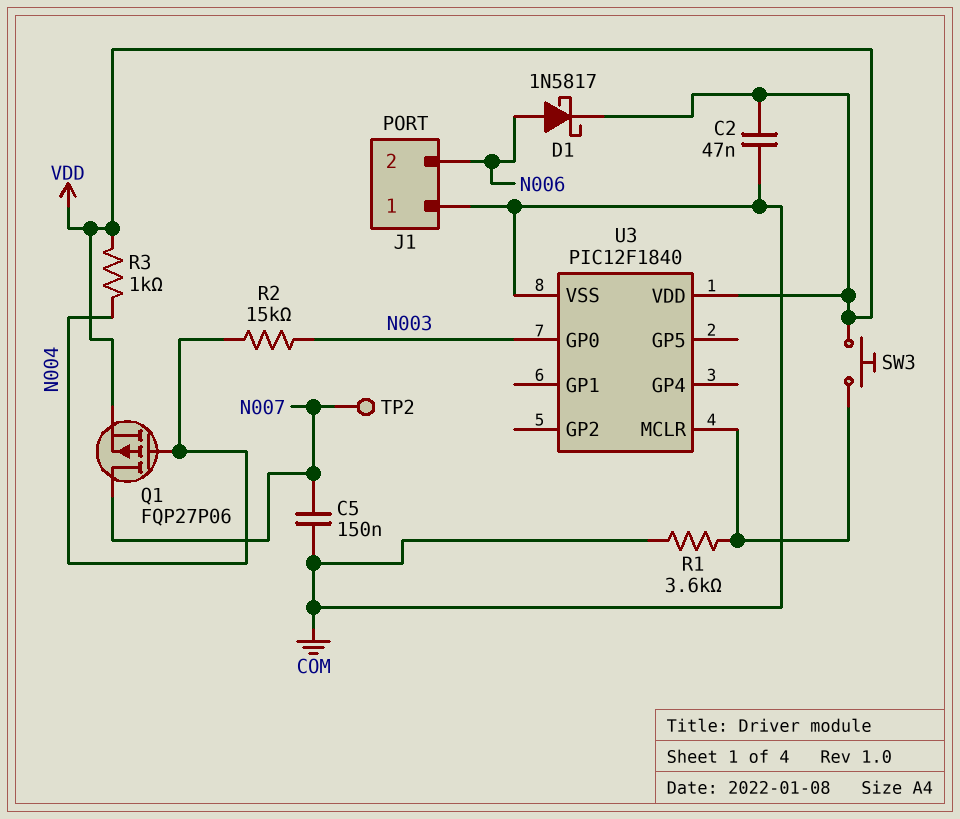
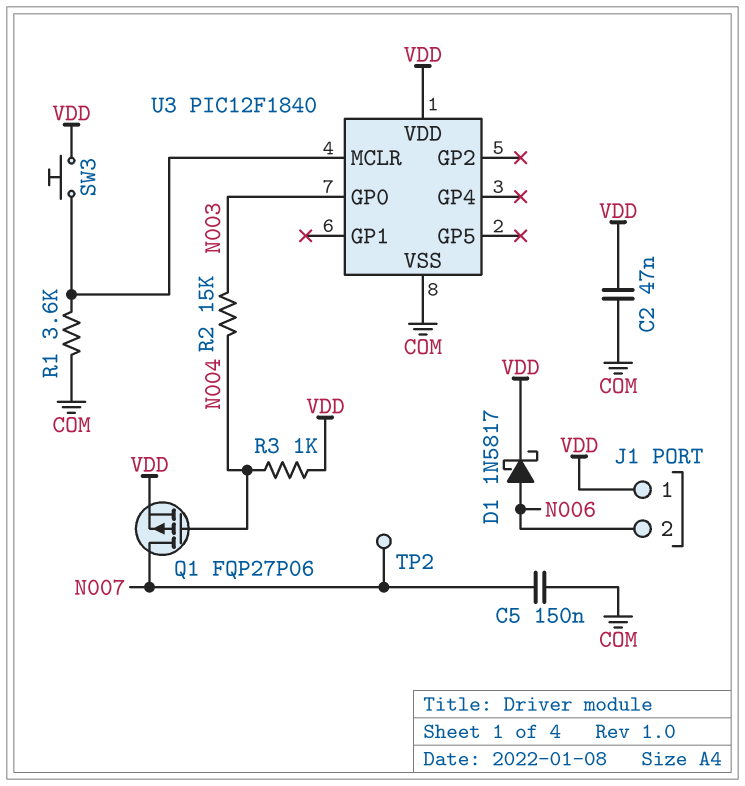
J1 pin 1: COM -> VDD

